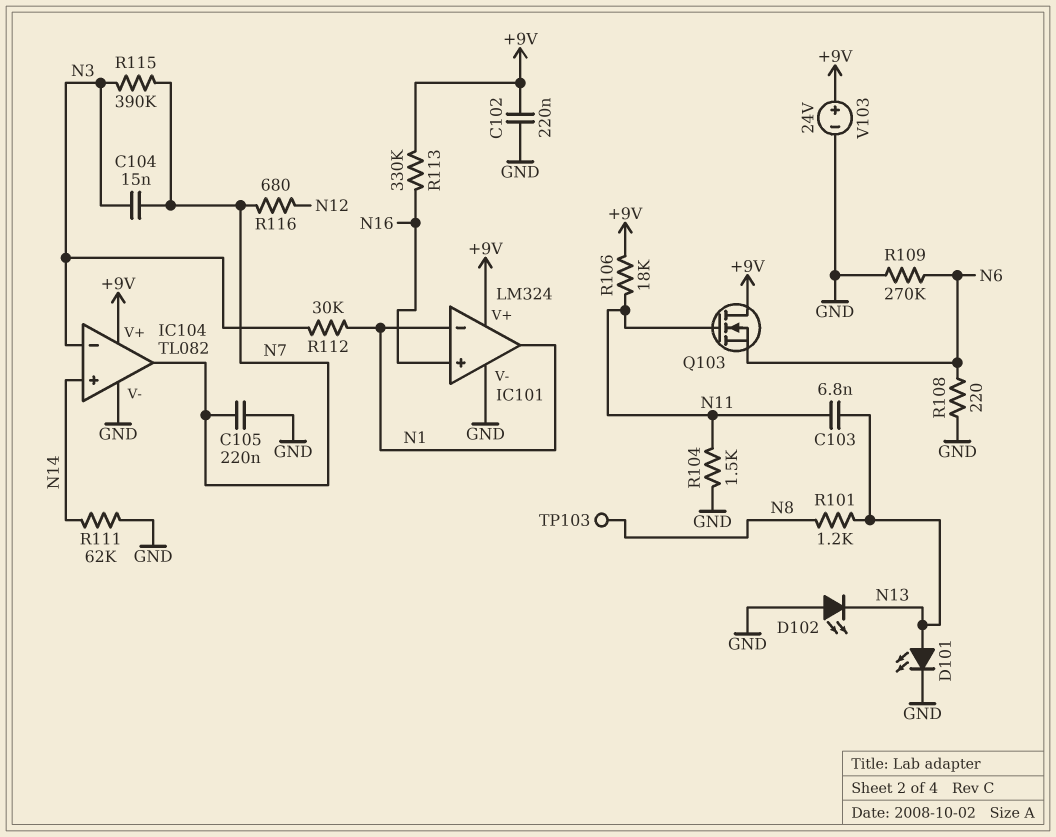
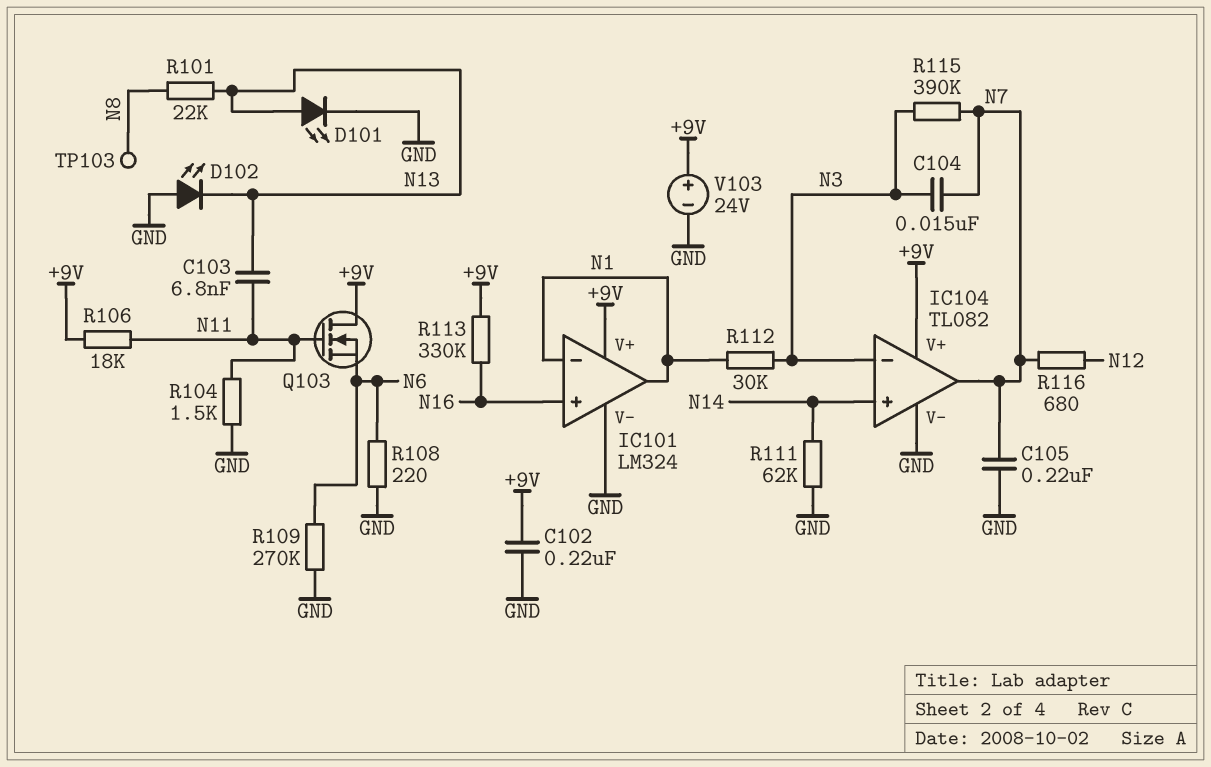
R101: 1.2k (N8, N13) -> 22k (N8, N13)

